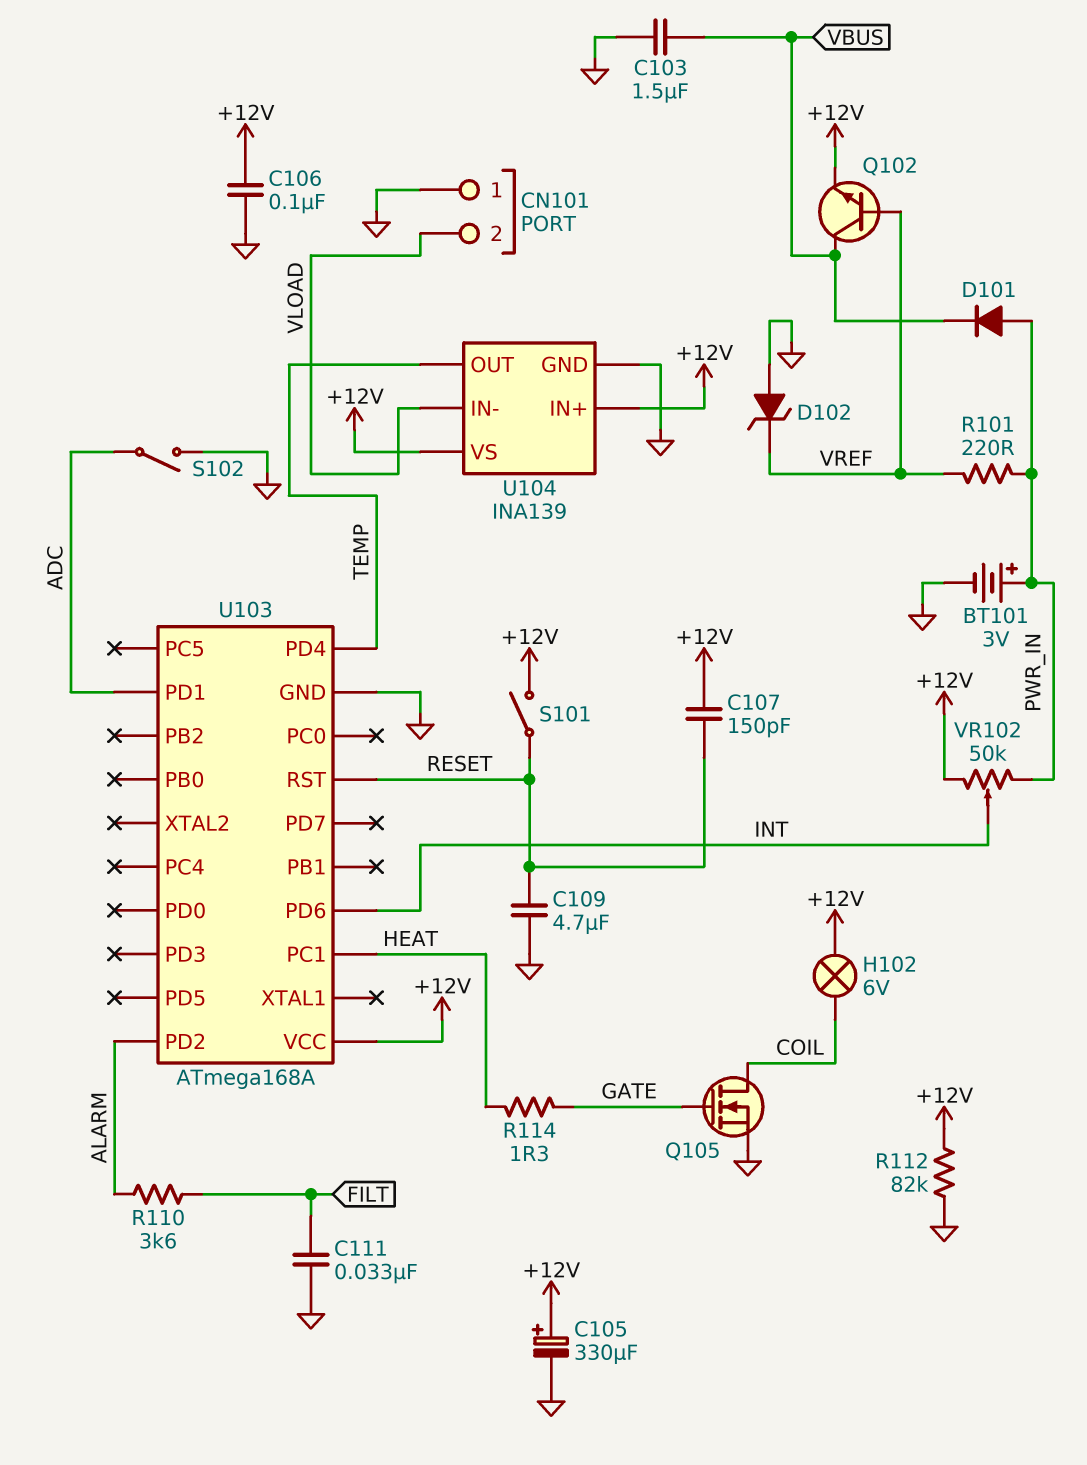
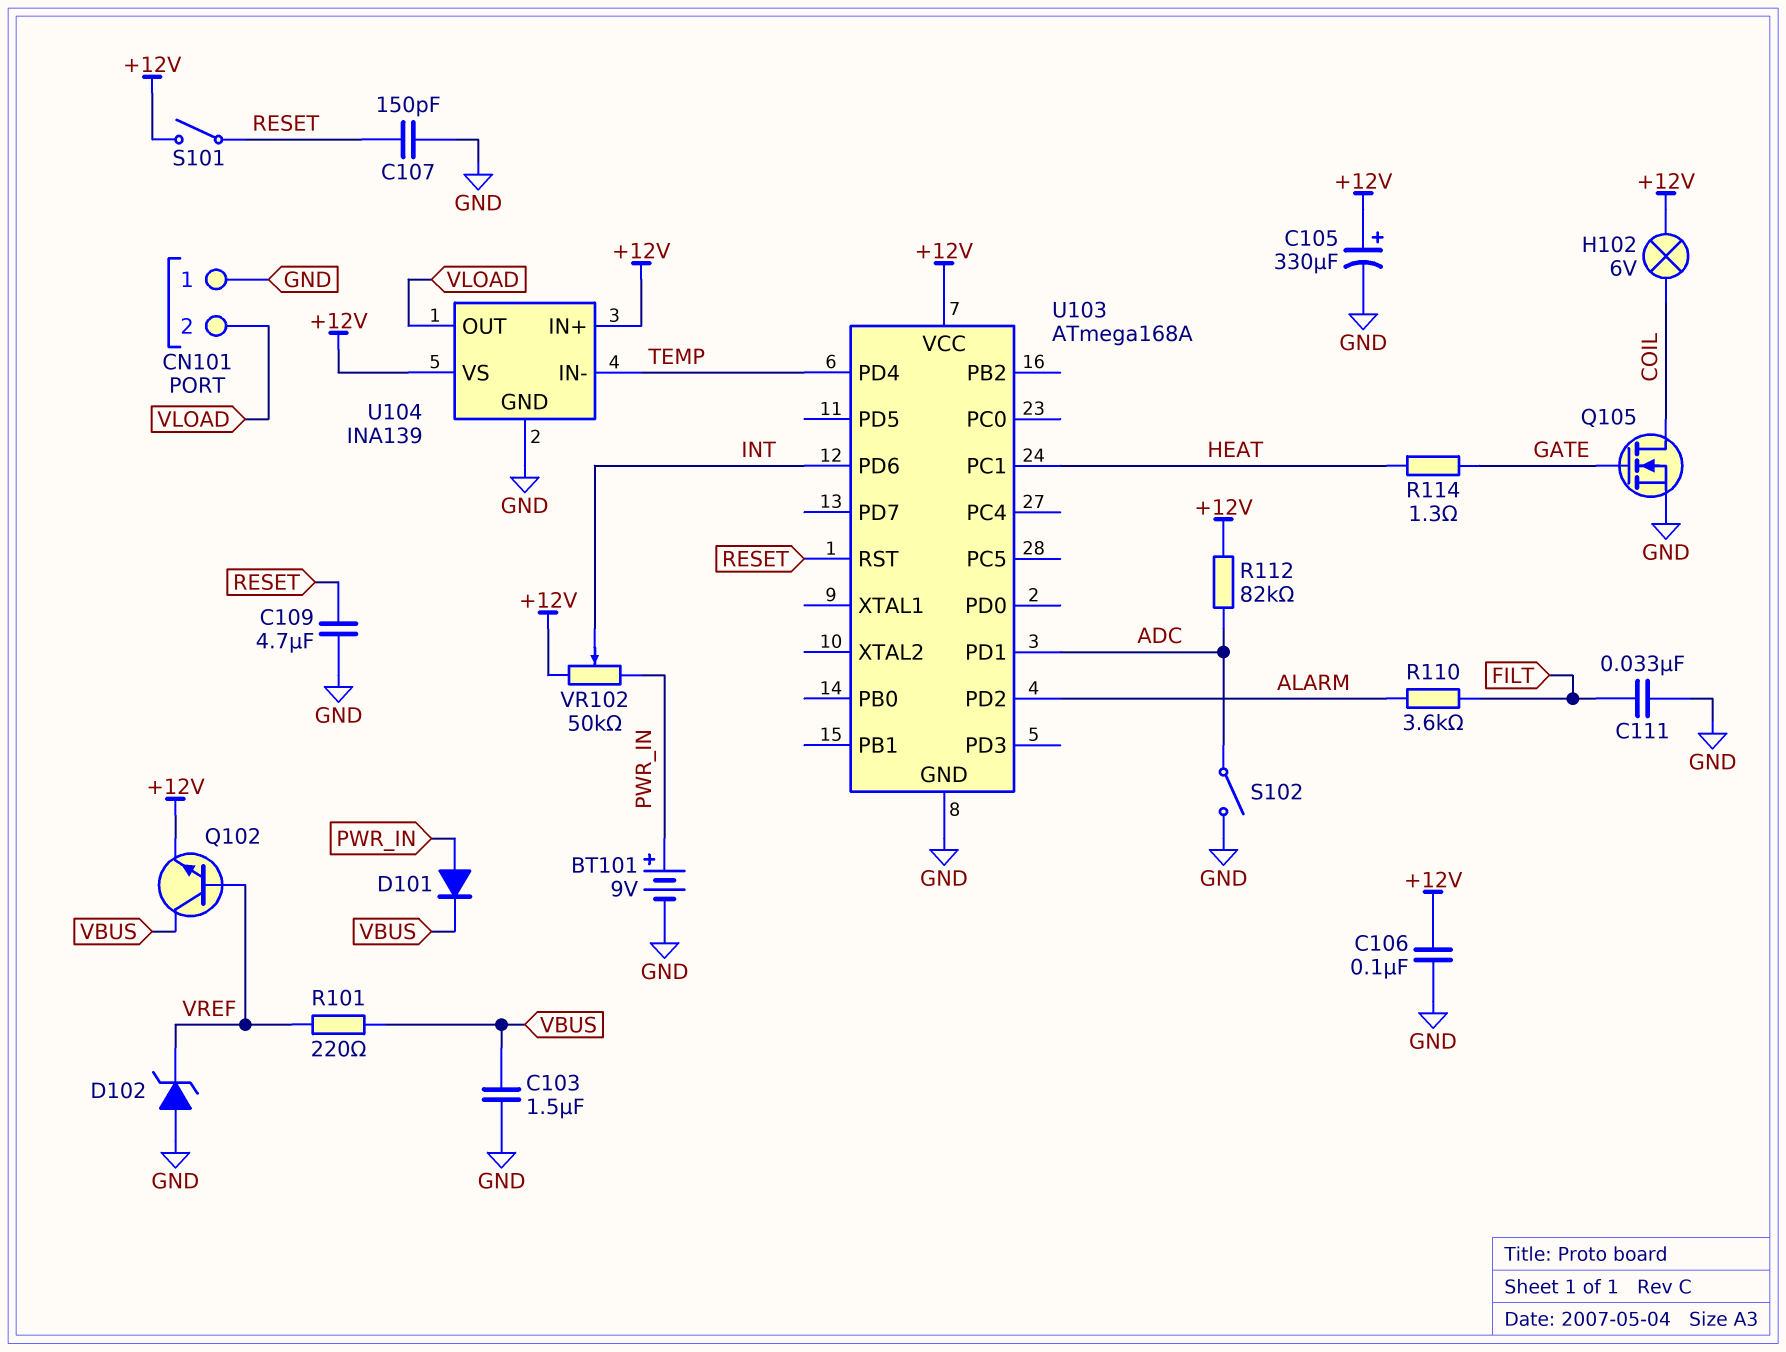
BT101: 3V (plus PWR_IN, minus GND) -> 9V (plus PWR_IN, minus GND)
C107: 150pF (+12V, RESET) -> 150pF (GND, RESET)
R101: 220 (PWR_IN, VREF) -> 220 (VBUS, VREF)
R112: 82k (+12V, GND) -> 82k (+12V, ADC)
U104 pin IN-: VLOAD -> TEMP
U104 pin OUT: TEMP -> VLOAD

